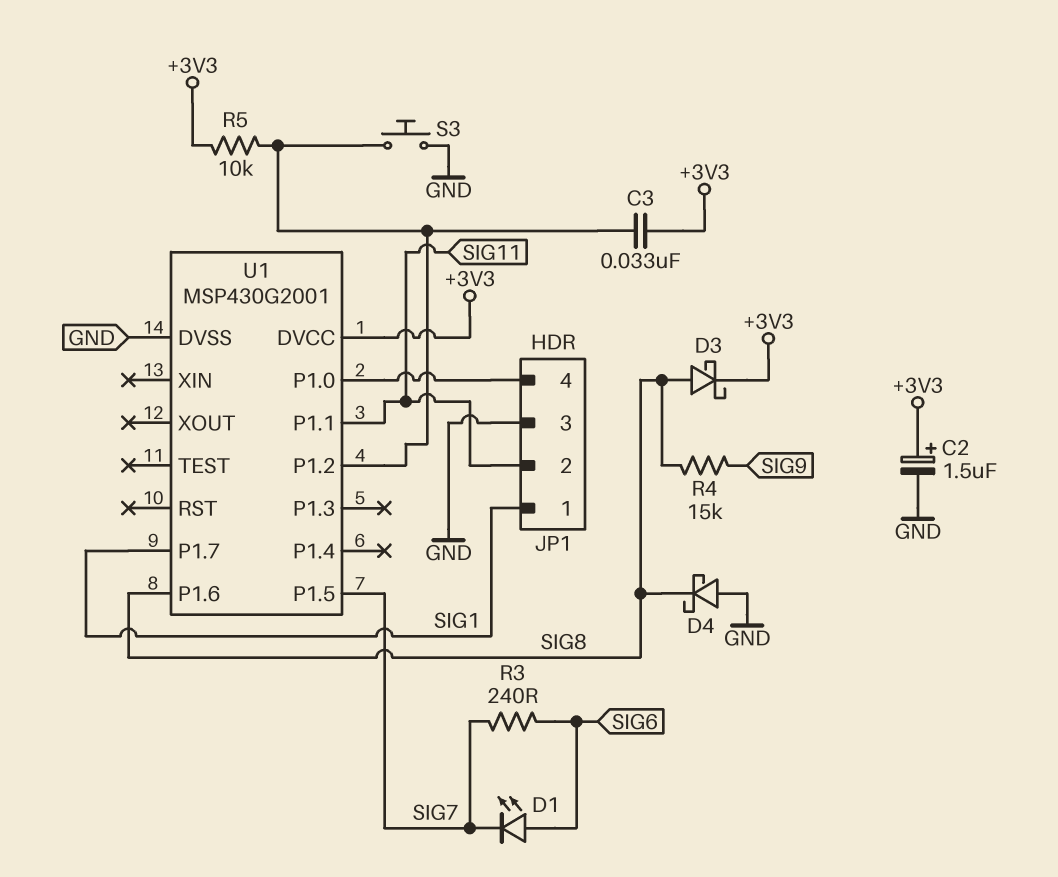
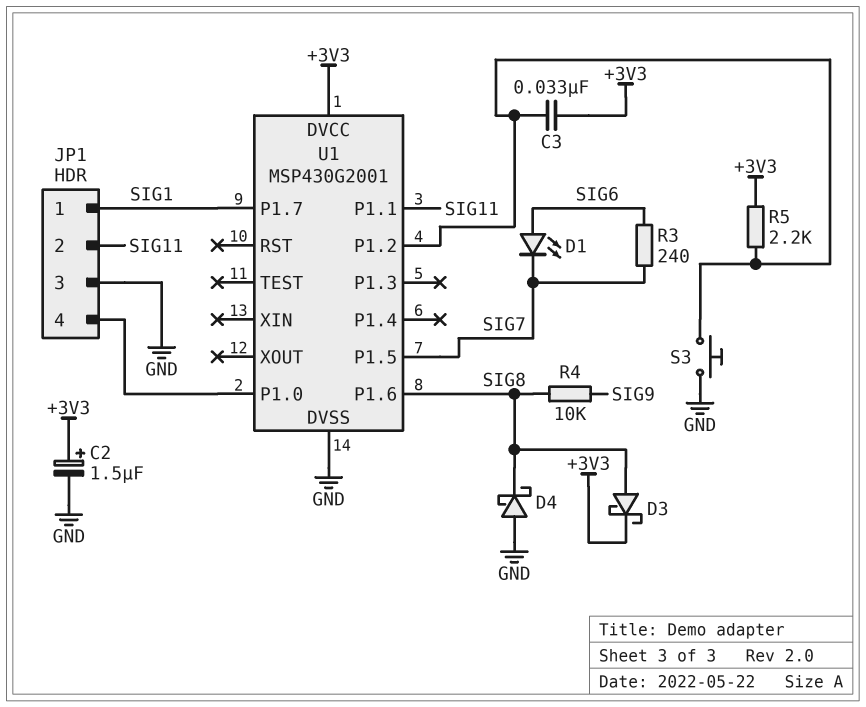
R4: 15k (SIG8, SIG9) -> 10k (SIG8, SIG9)
R5: 10k (+3V3, U1/P1.2) -> 2.2k (+3V3, U1/P1.2)

